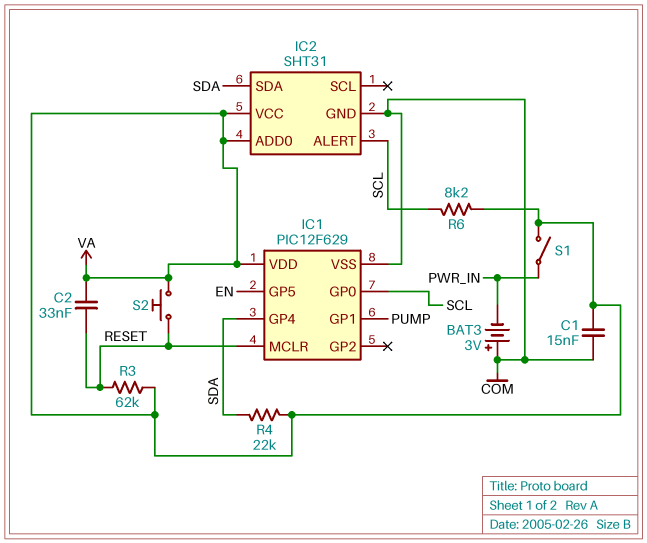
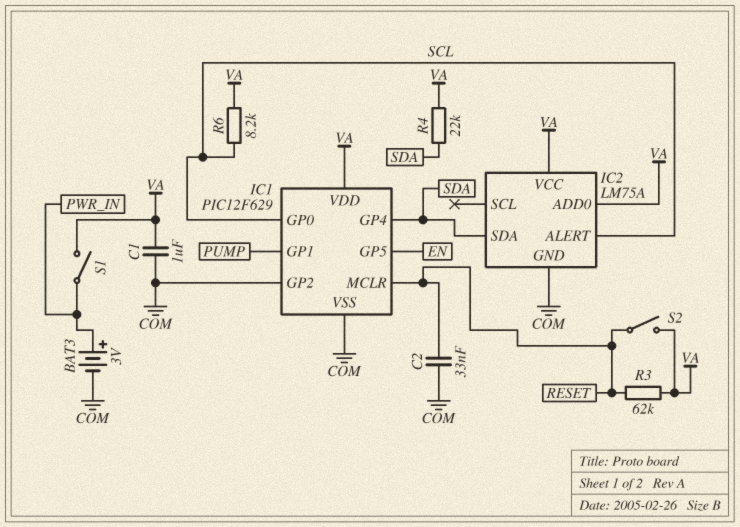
BAT3: 3V (plus COM, minus PWR_IN) -> 3V (plus PWR_IN, minus COM)
C1: 15nF (COM, VA) -> 1uF (COM, VA)
C2: 33nF (RESET, VA) -> 33nF (COM, RESET)
IC1 pin GP2: none -> COM
IC2: SHT31 -> LM75A
S2: button (RESET, VA) -> switch (RESET, VA)

